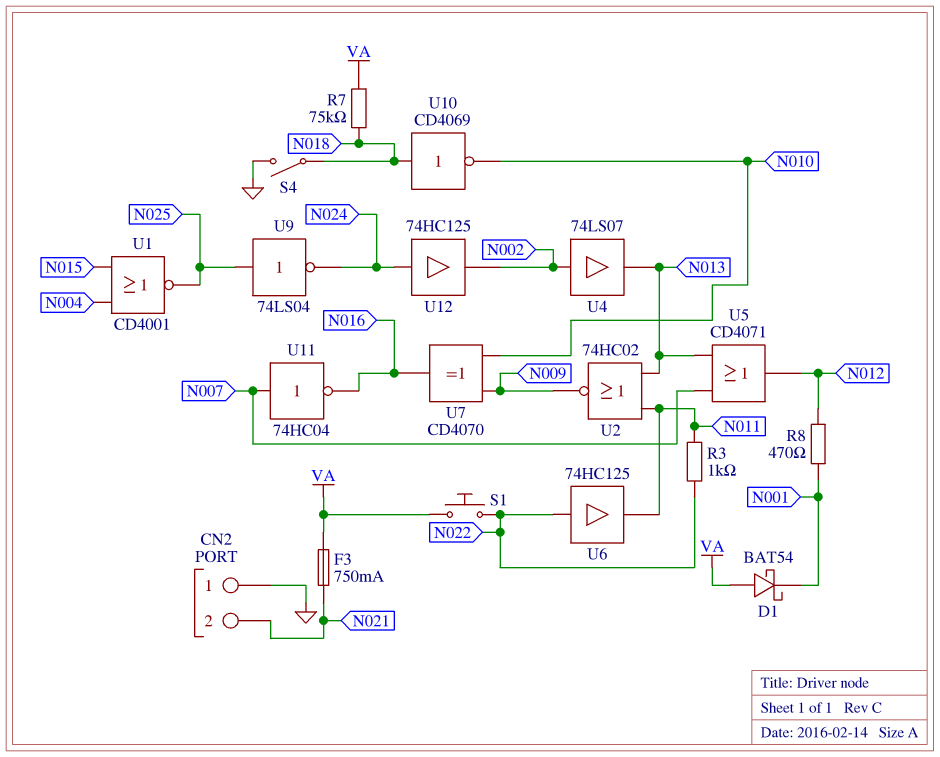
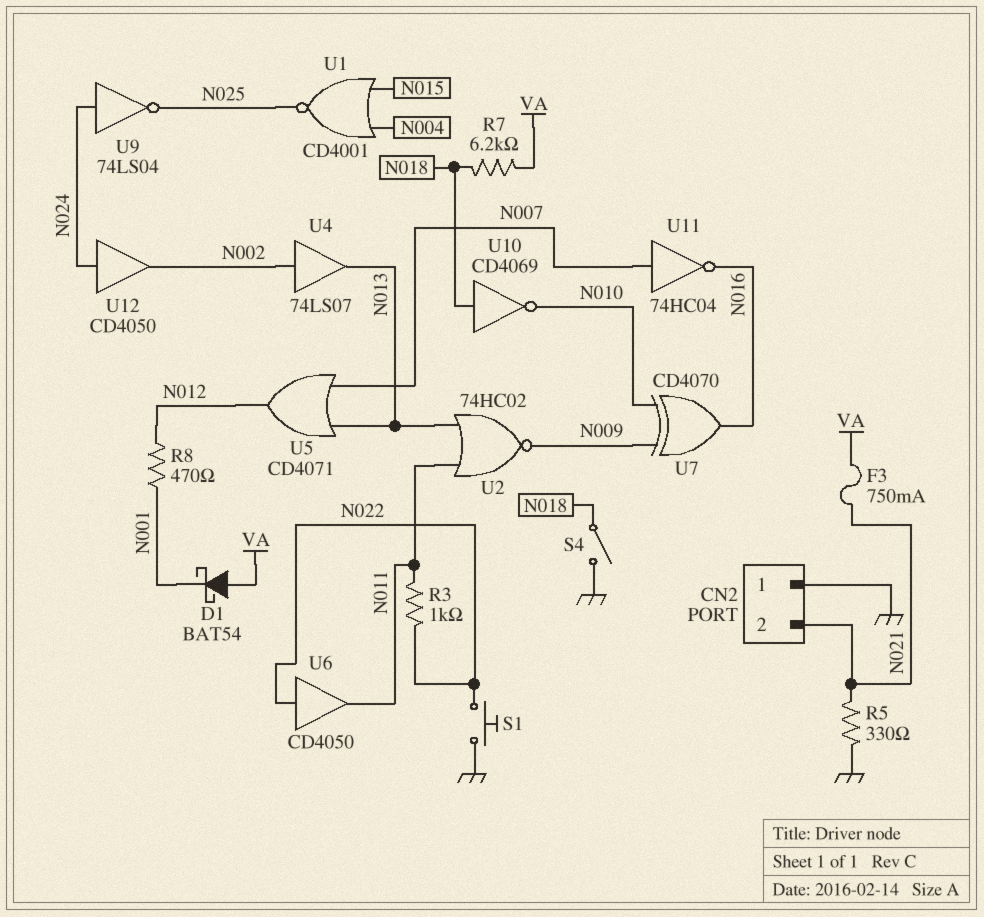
R5: none -> 330 (GND, N021)
R7: 75k (N018, VA) -> 6.2k (N018, VA)
S1: button (N022, VA) -> button (GND, N022)
U6: buffer 74HC125 (in N022, out N011) -> buffer CD4050 (in N022, out N011)
U9: NOT 74LS04 (in N025, out N024) -> NOT 74LS04 (in N024, out N025)
U12: buffer 74HC125 (in N024, out N002) -> buffer CD4050 (in N024, out N002)

